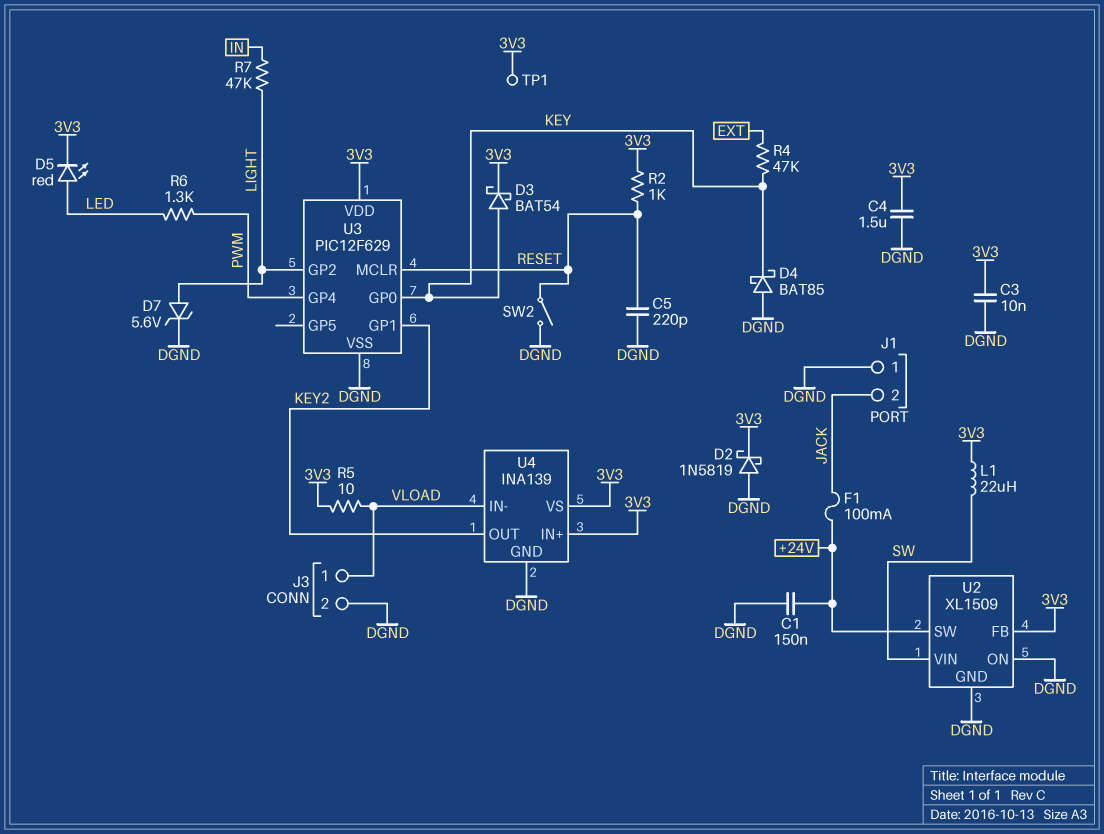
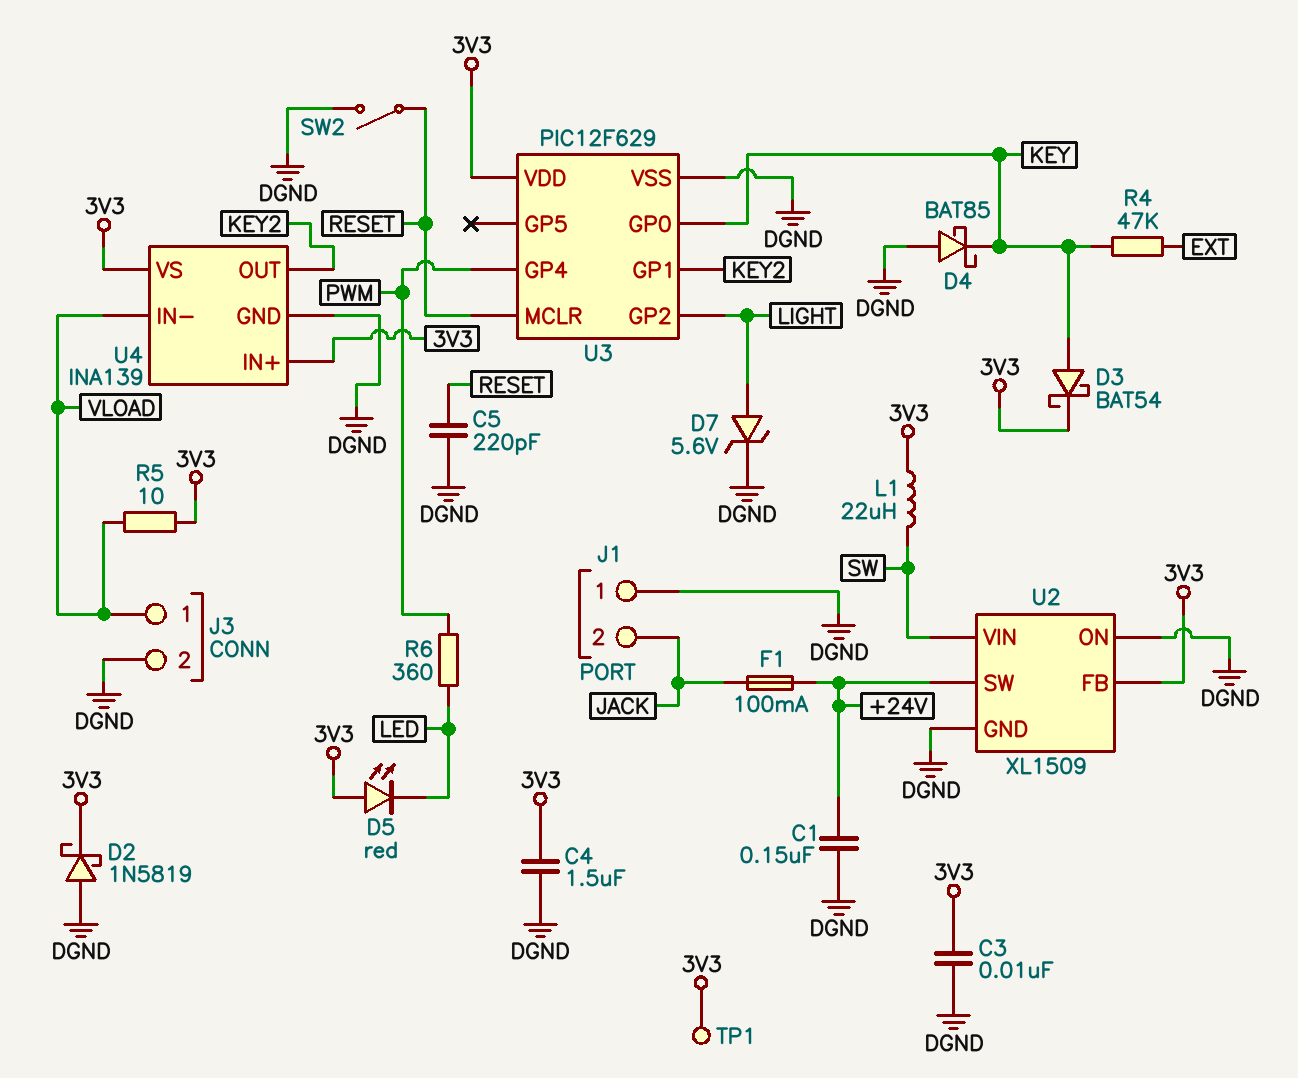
D5: LED red (A LED, K 3V3) -> LED red (A 3V3, K LED)
R2: 1k (3V3, RESET) -> none
R6: 1.3k (LED, PWM) -> 360 (LED, PWM)
R7: 47k (IN, LIGHT) -> none

